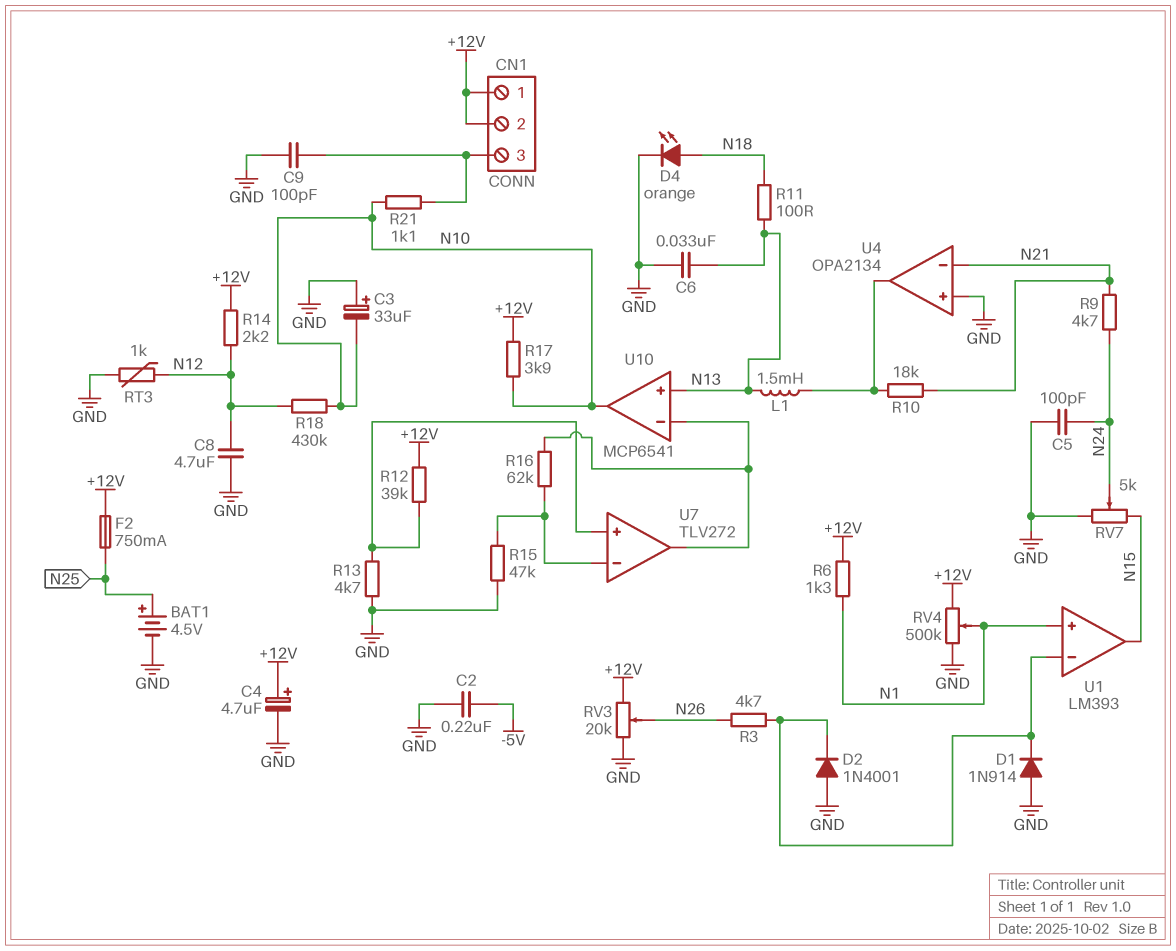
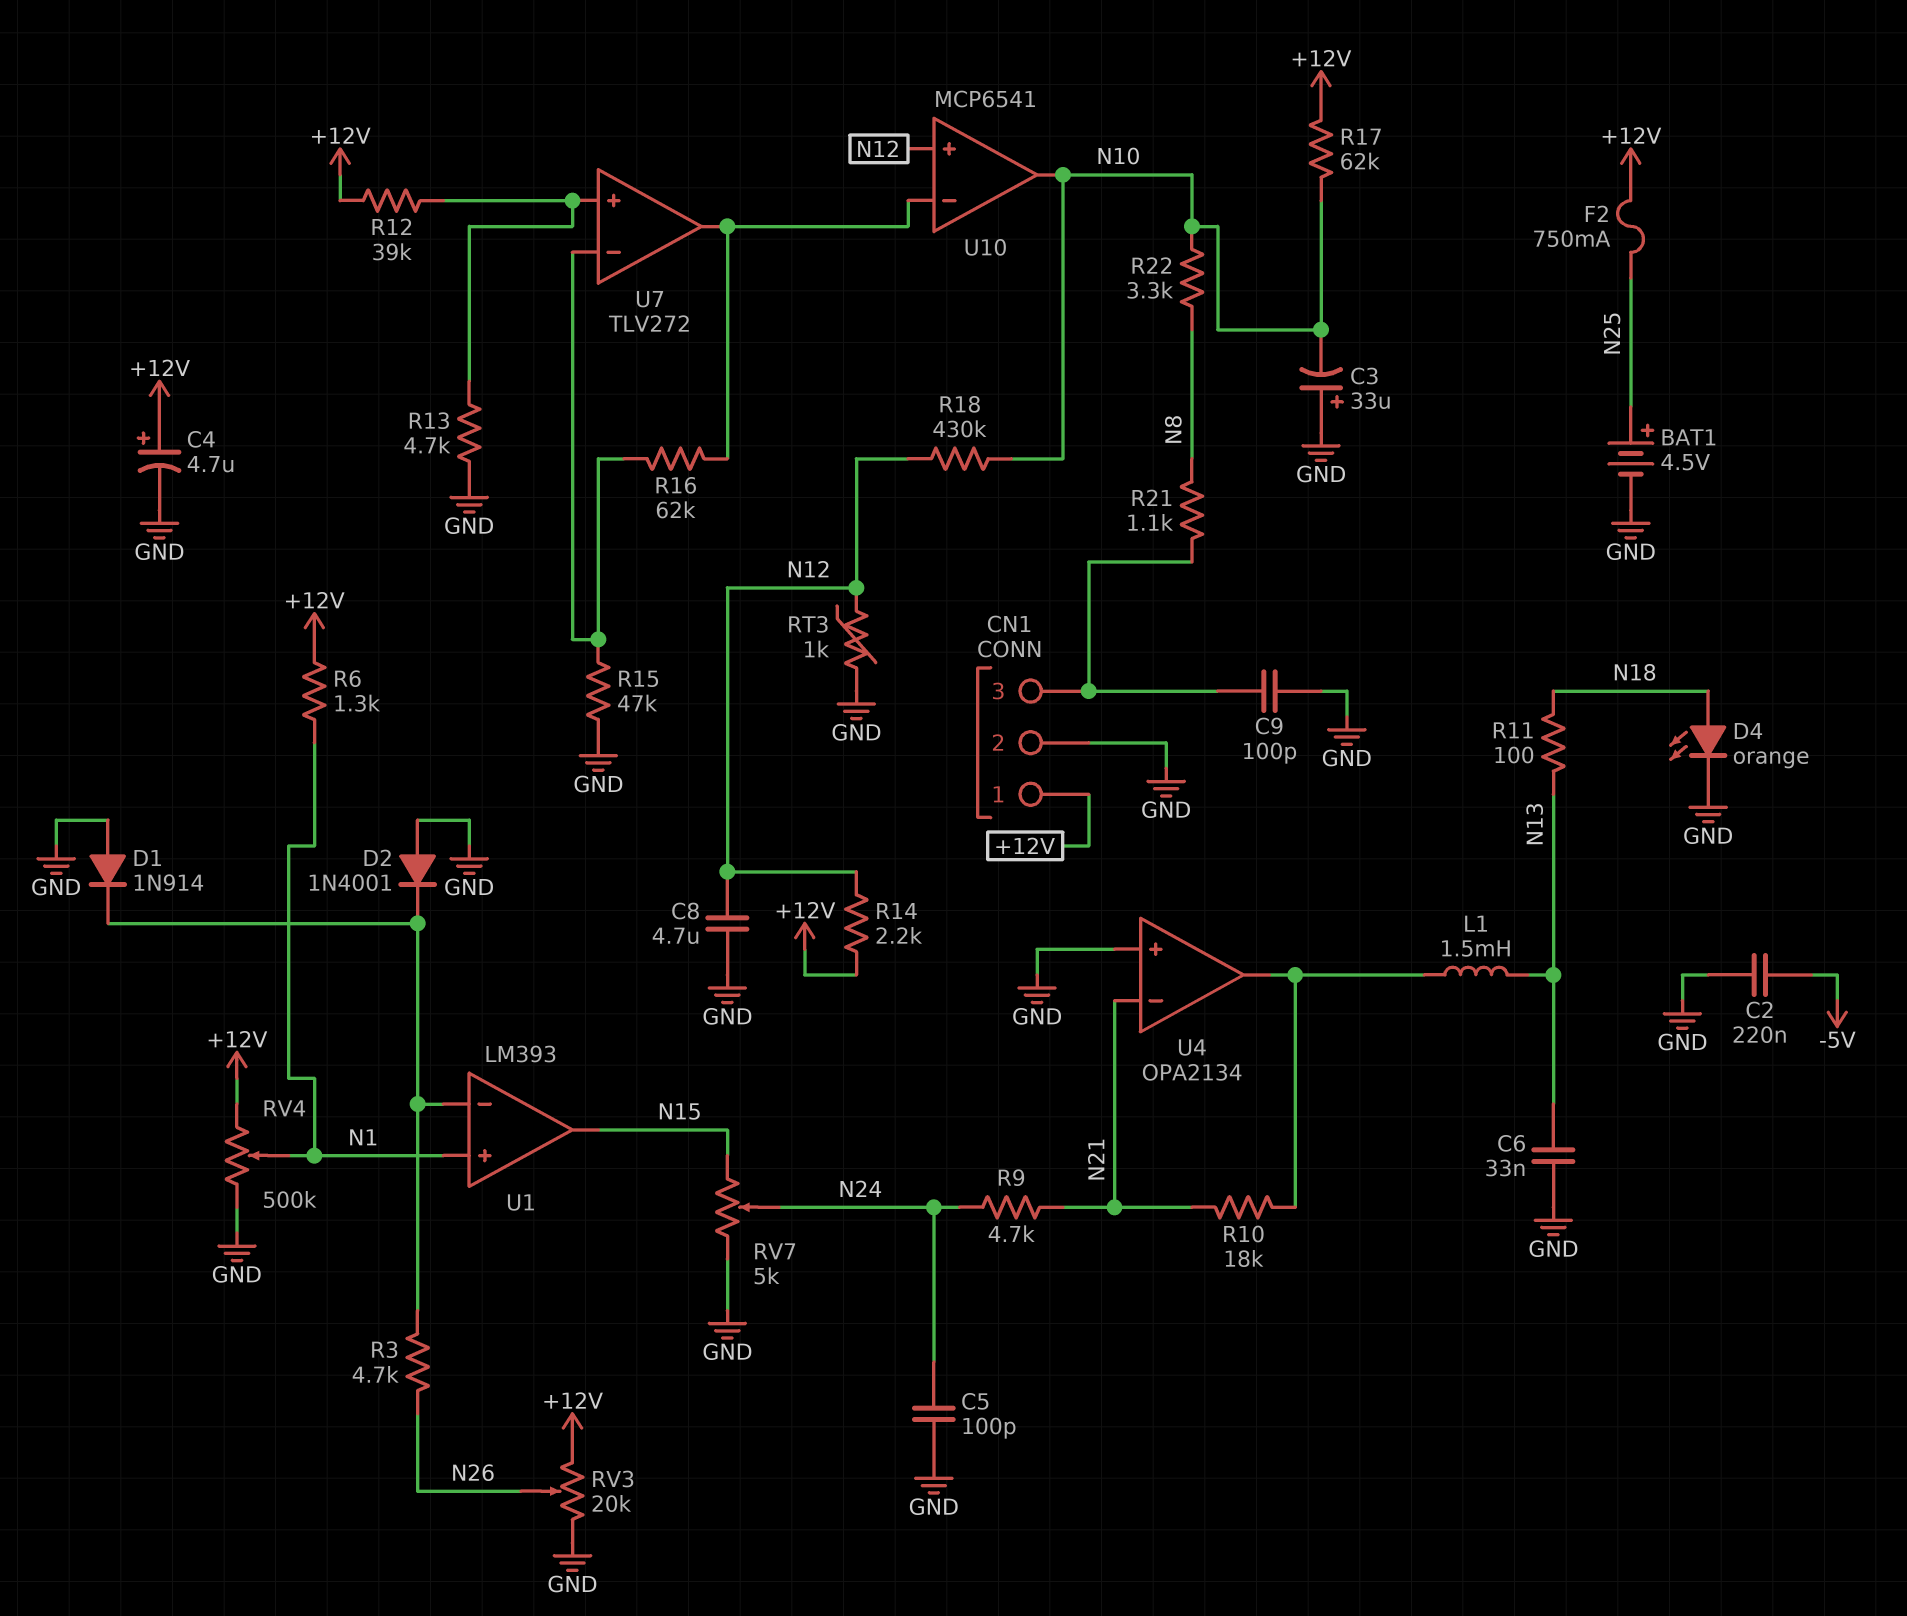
CN1 pin 2: +12V -> GND
R17: 3.9k (+12V, N10) -> 62k (+12V, N10)
R21: 1.1k (CN1/3, N10) -> 1.1k (CN1/3, N8)
R22: none -> 3.3k (N8, N10)
U10 pin in+: N13 -> N12

